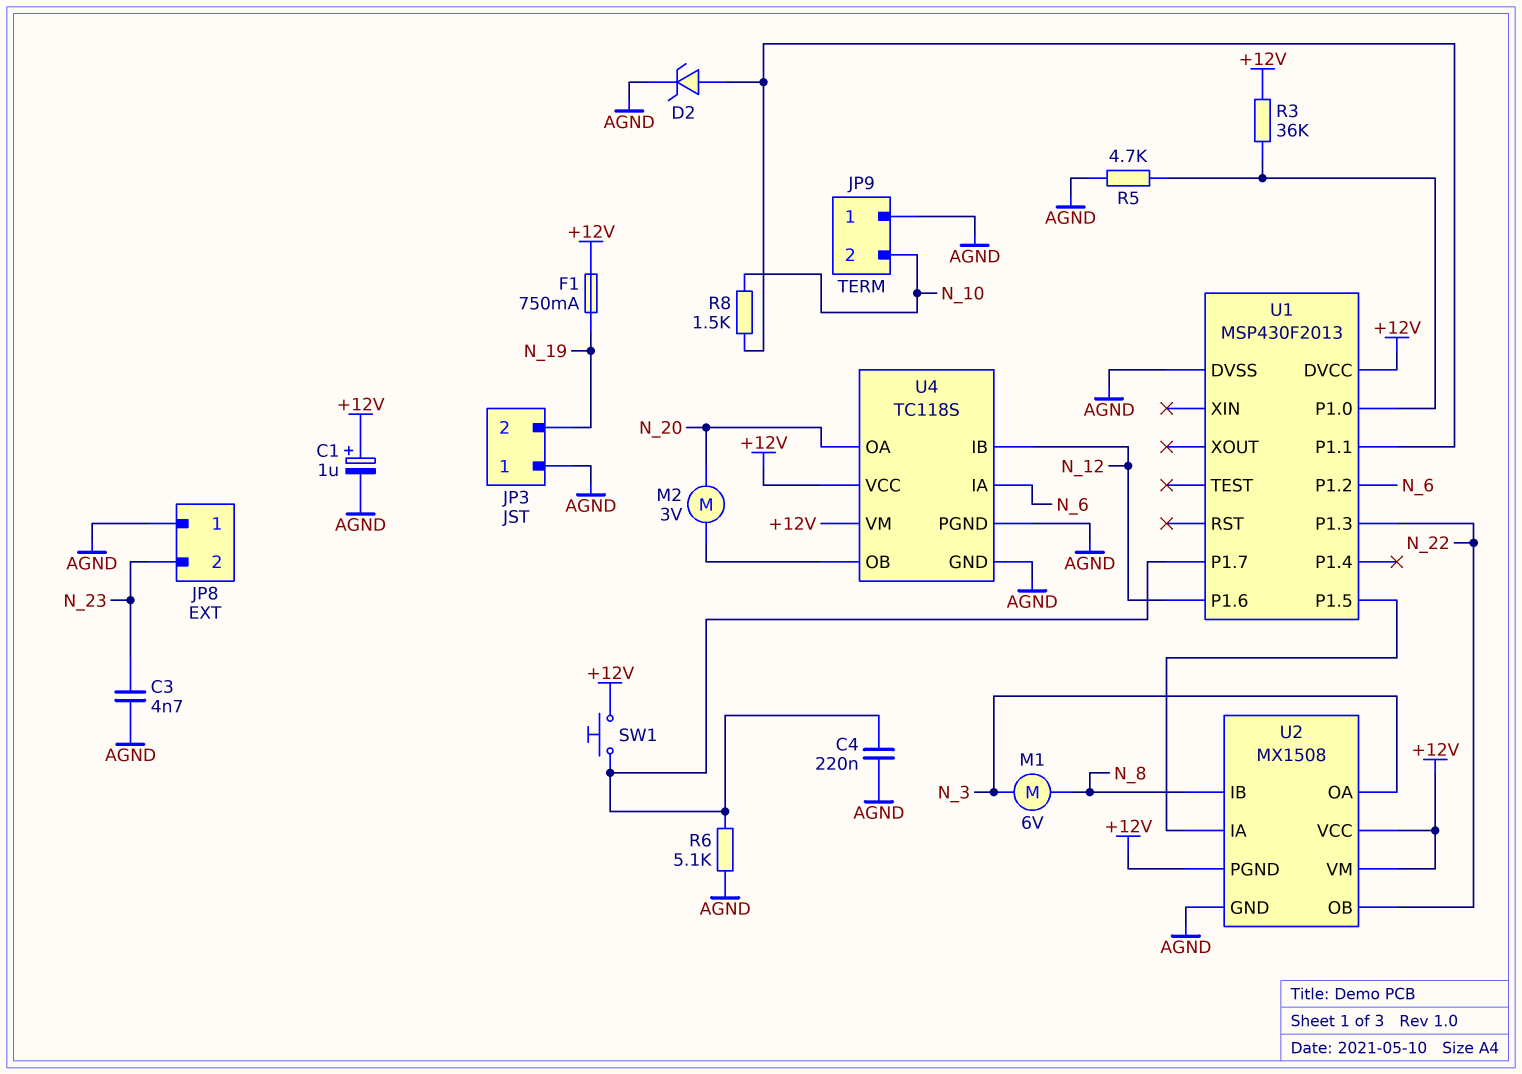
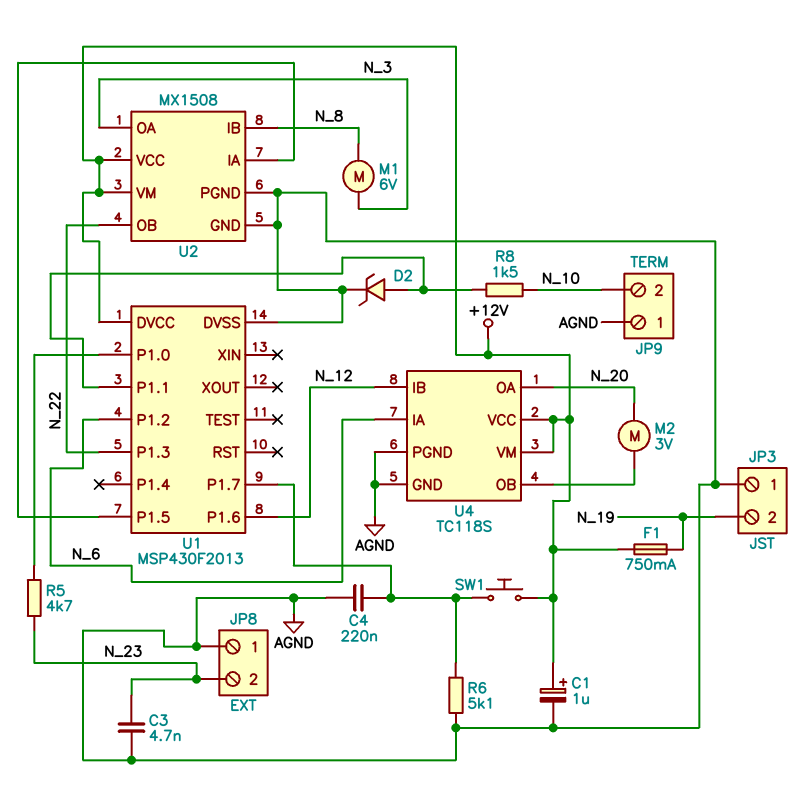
R3: 36k (+12V, U1/P1.0) -> none
R5: 4.7k (AGND, U1/P1.0) -> 4.7k (N_23, U1/P1.0)
U2 pin PGND: +12V -> AGND

